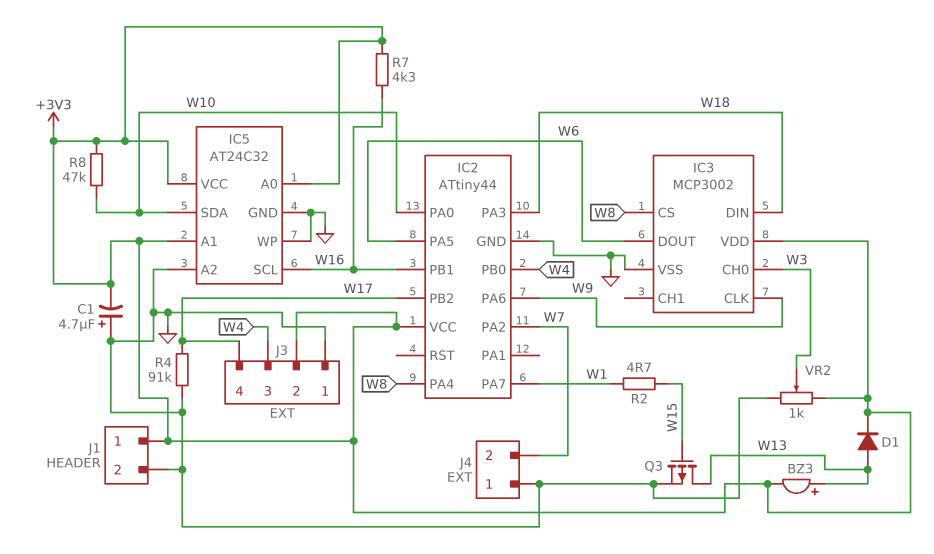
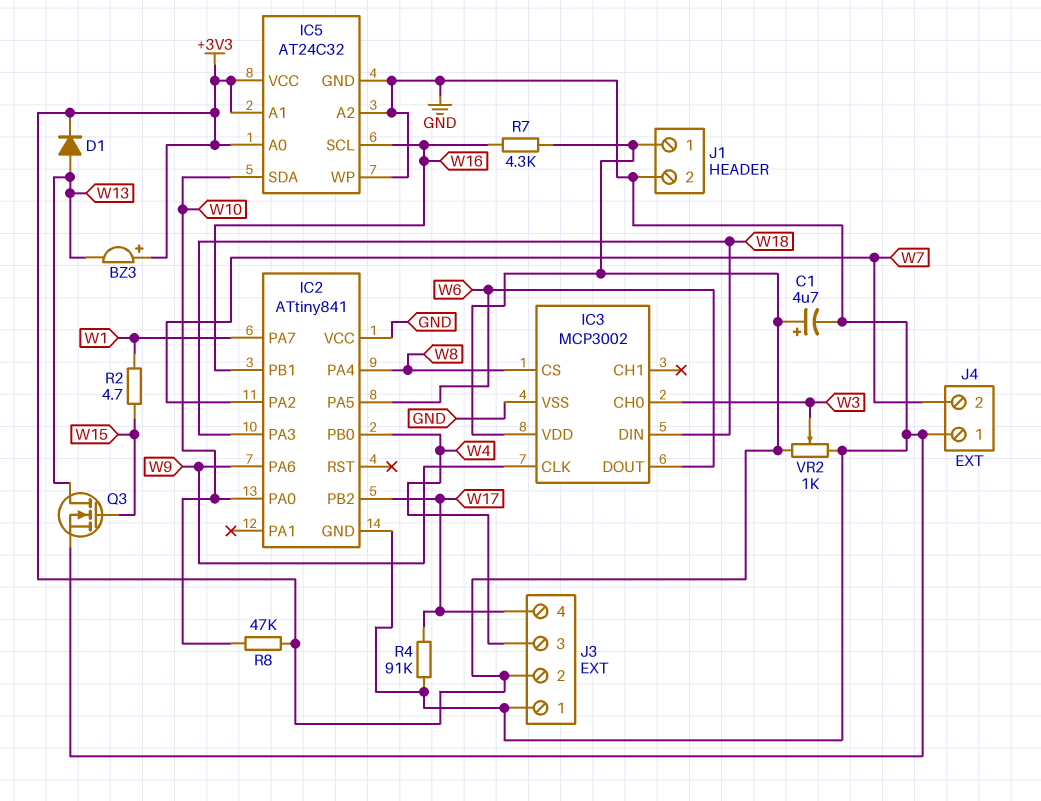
BZ3: buzzer (plus W13, minus +3V3) -> buzzer (plus +3V3, minus W13)
C1: 4.7uF (plus GND, minus +3V3) -> 4.7uF (plus +3V3, minus GND)
IC2: ATtiny44 -> ATtiny841
IC2 pin VCC: +3V3 -> GND
Q3: PMOS (G W15, D W13, S GND) -> NMOS (G W15, D W13, S GND)

